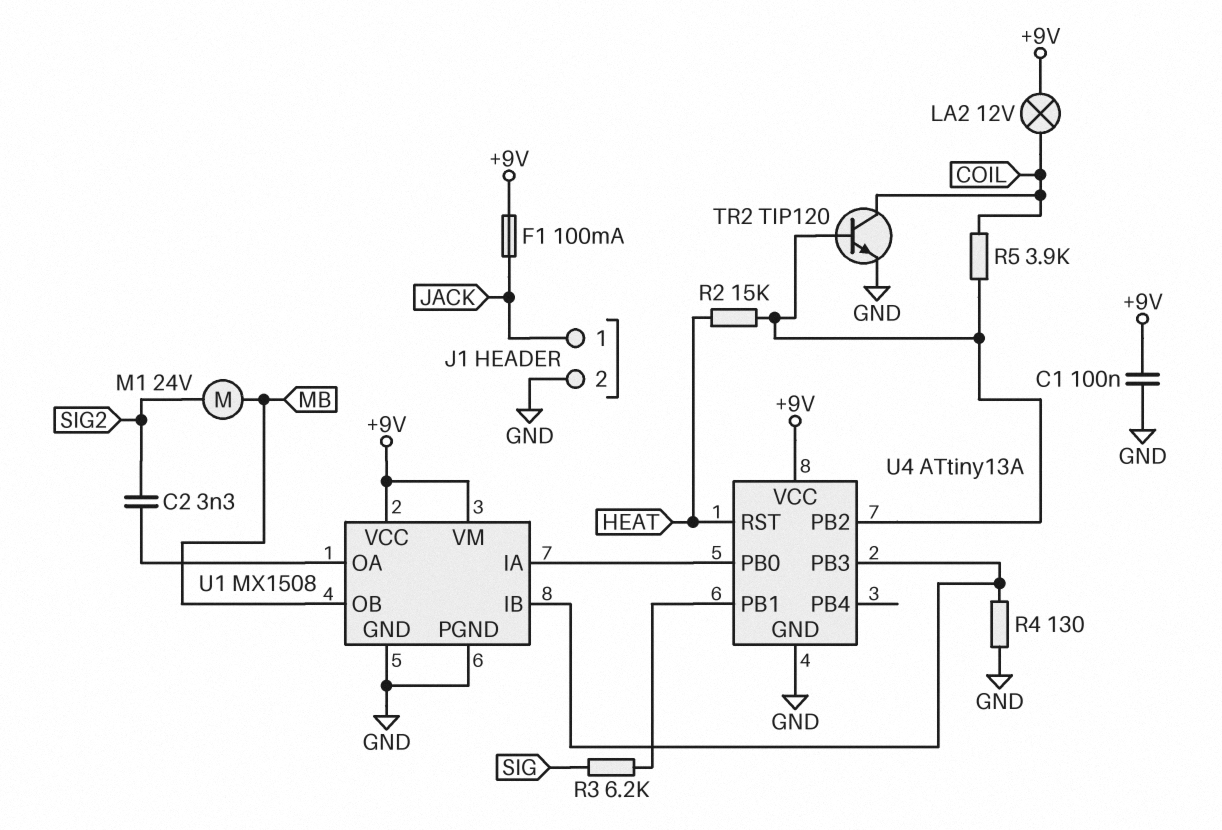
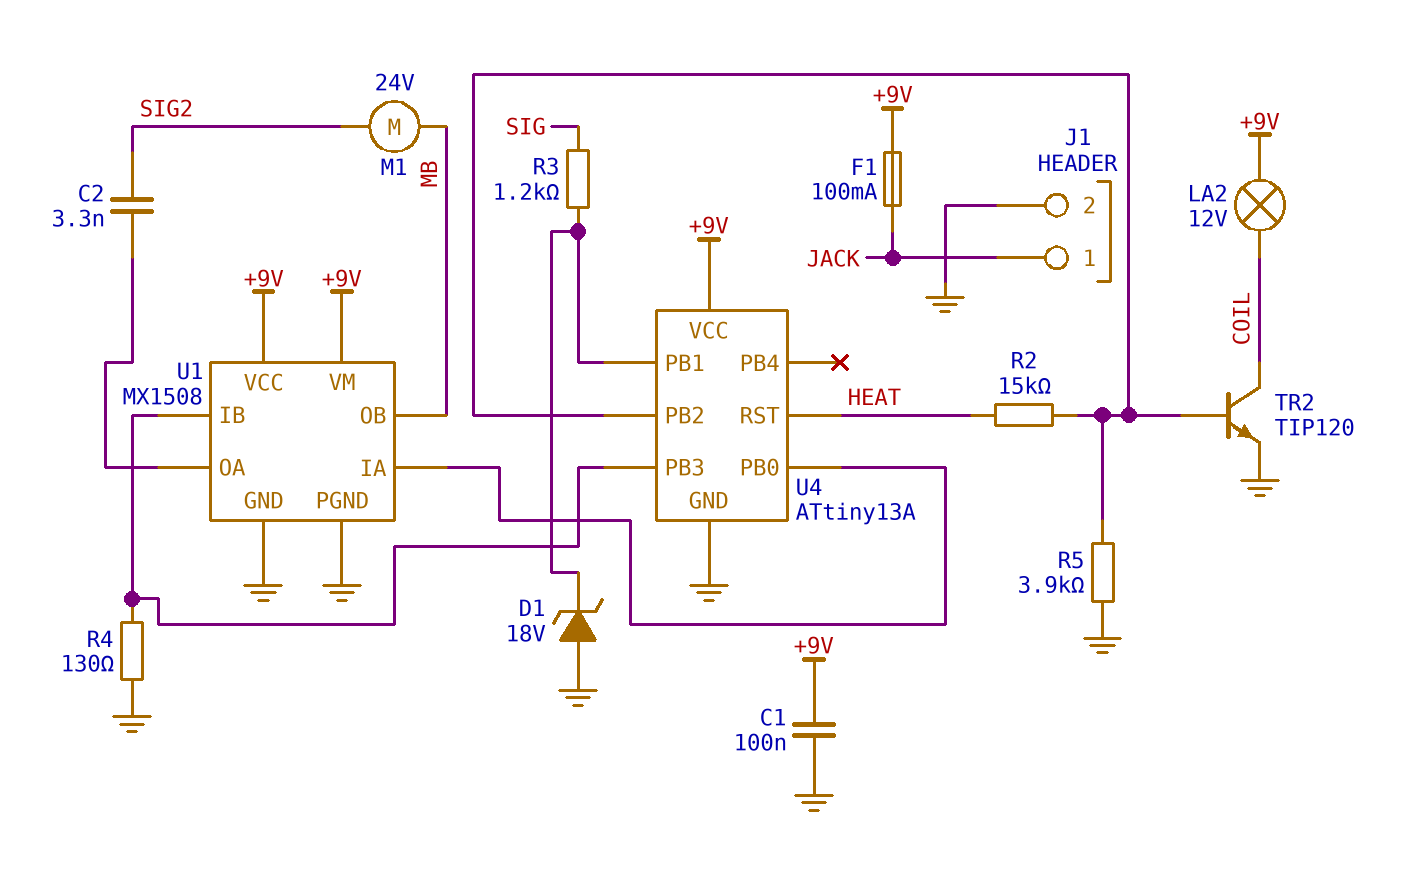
D1: none -> zener 18V (A GND, K U4/PB1)
R3: 6.2k (SIG, U4/PB1) -> 1.2k (SIG, U4/PB1)
R5: 3.9k (COIL, U4/PB2) -> 3.9k (GND, U4/PB2)

